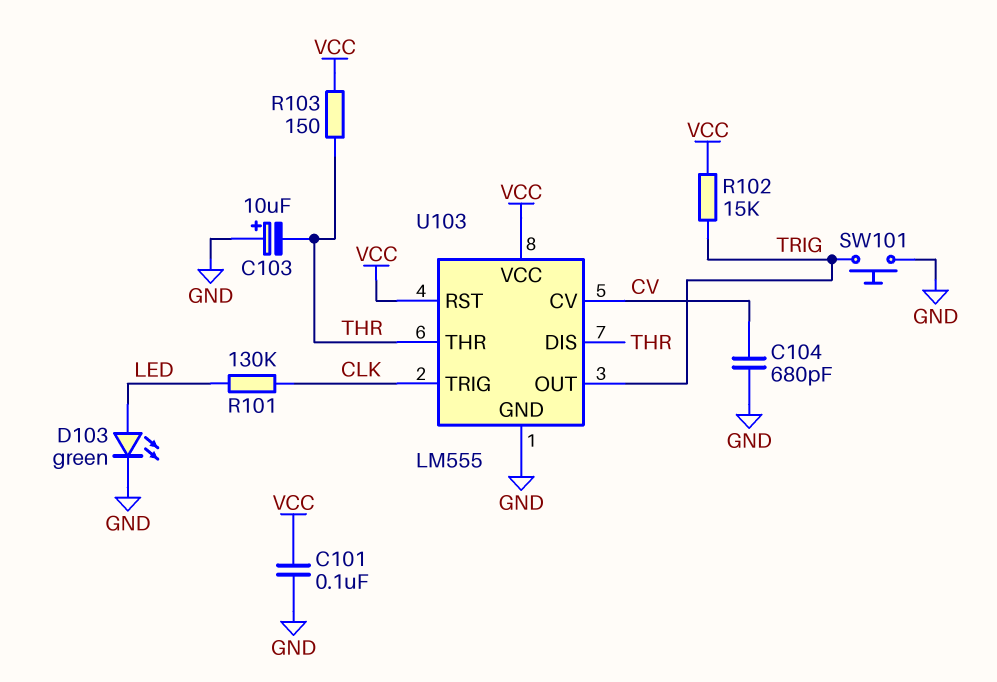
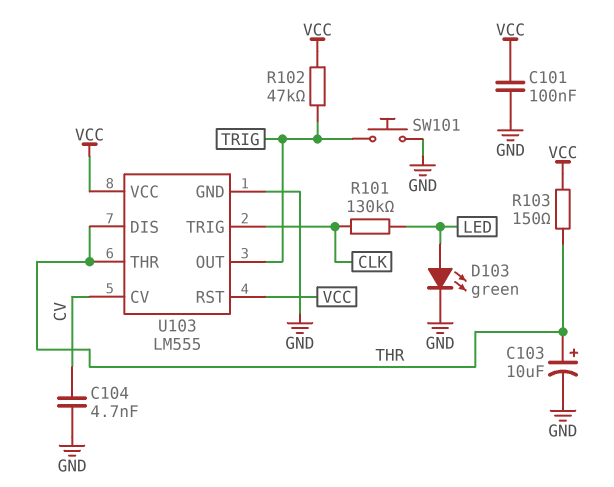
C103: 10uF (plus GND, minus THR) -> 10uF (plus THR, minus GND)
C104: 680pF (CV, GND) -> 4.7nF (CV, GND)
R102: 15k (TRIG, VCC) -> 47k (TRIG, VCC)

